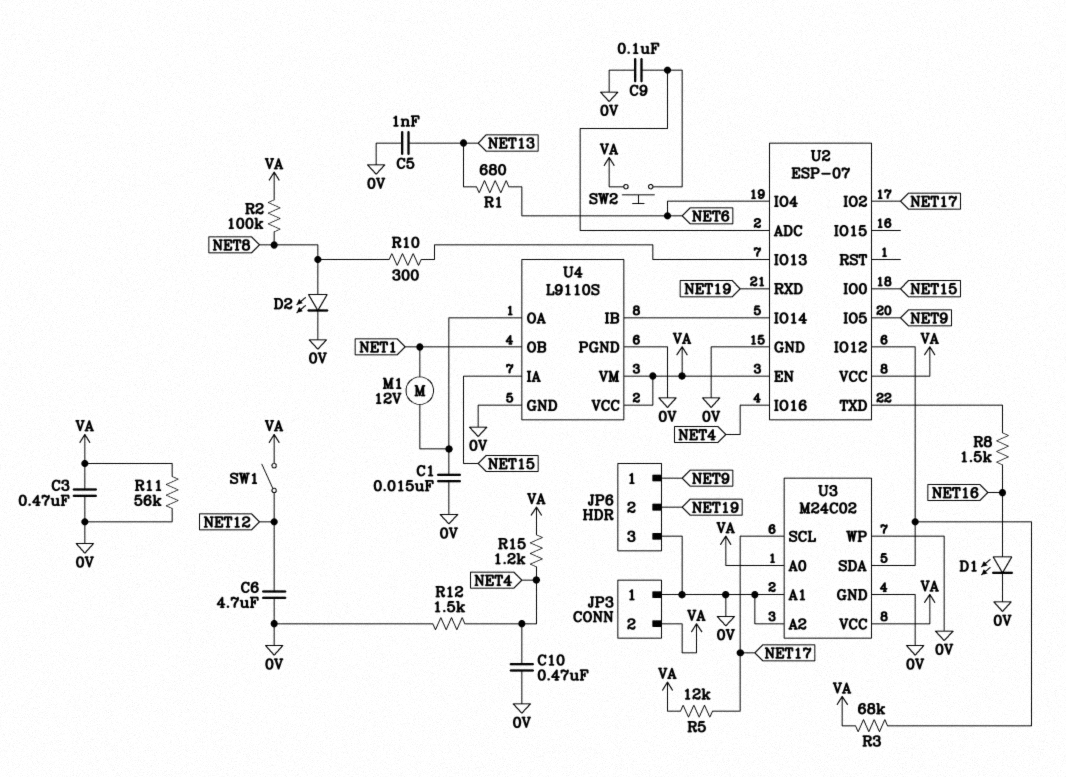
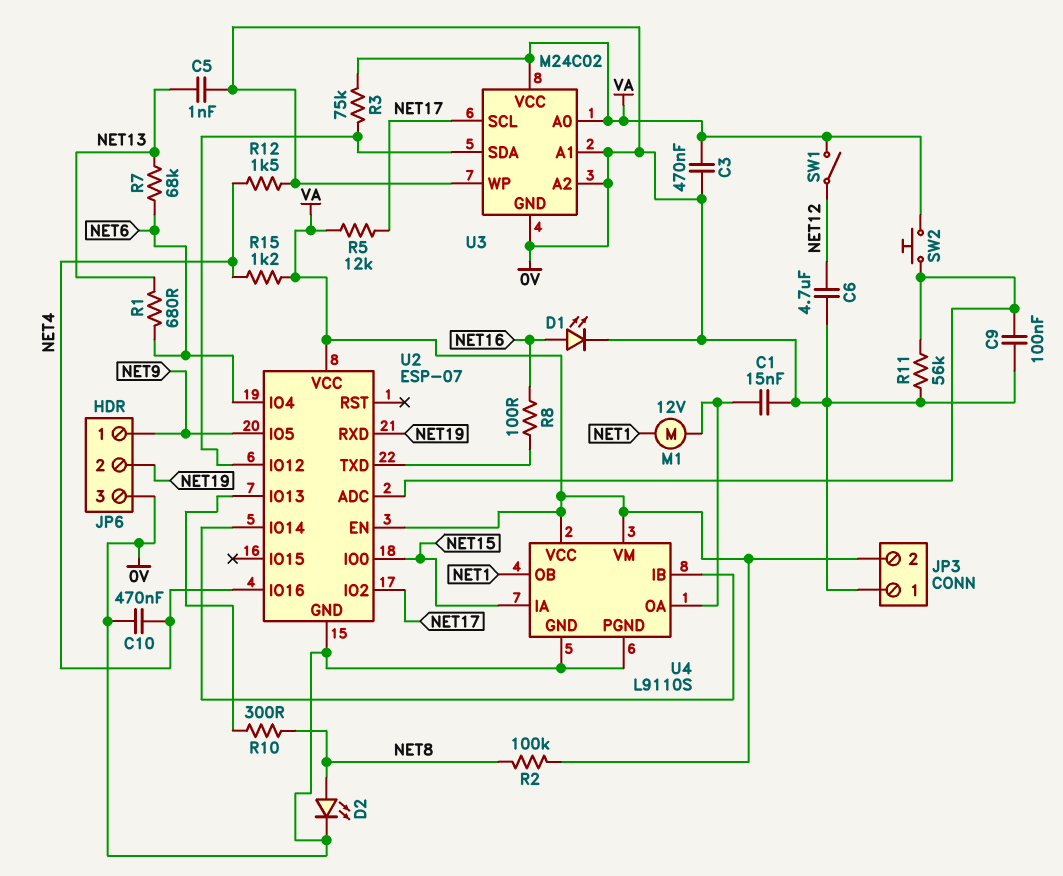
R3: 68k (U2/IO12, VA) -> 75k (U2/IO12, VA)
R7: none -> 68k (NET6, NET13)
R8: 1.5k (NET16, U2/TXD) -> 100 (NET16, U2/TXD)
R11: 56k (0V, VA) -> 56k (0V, U2/ADC)

